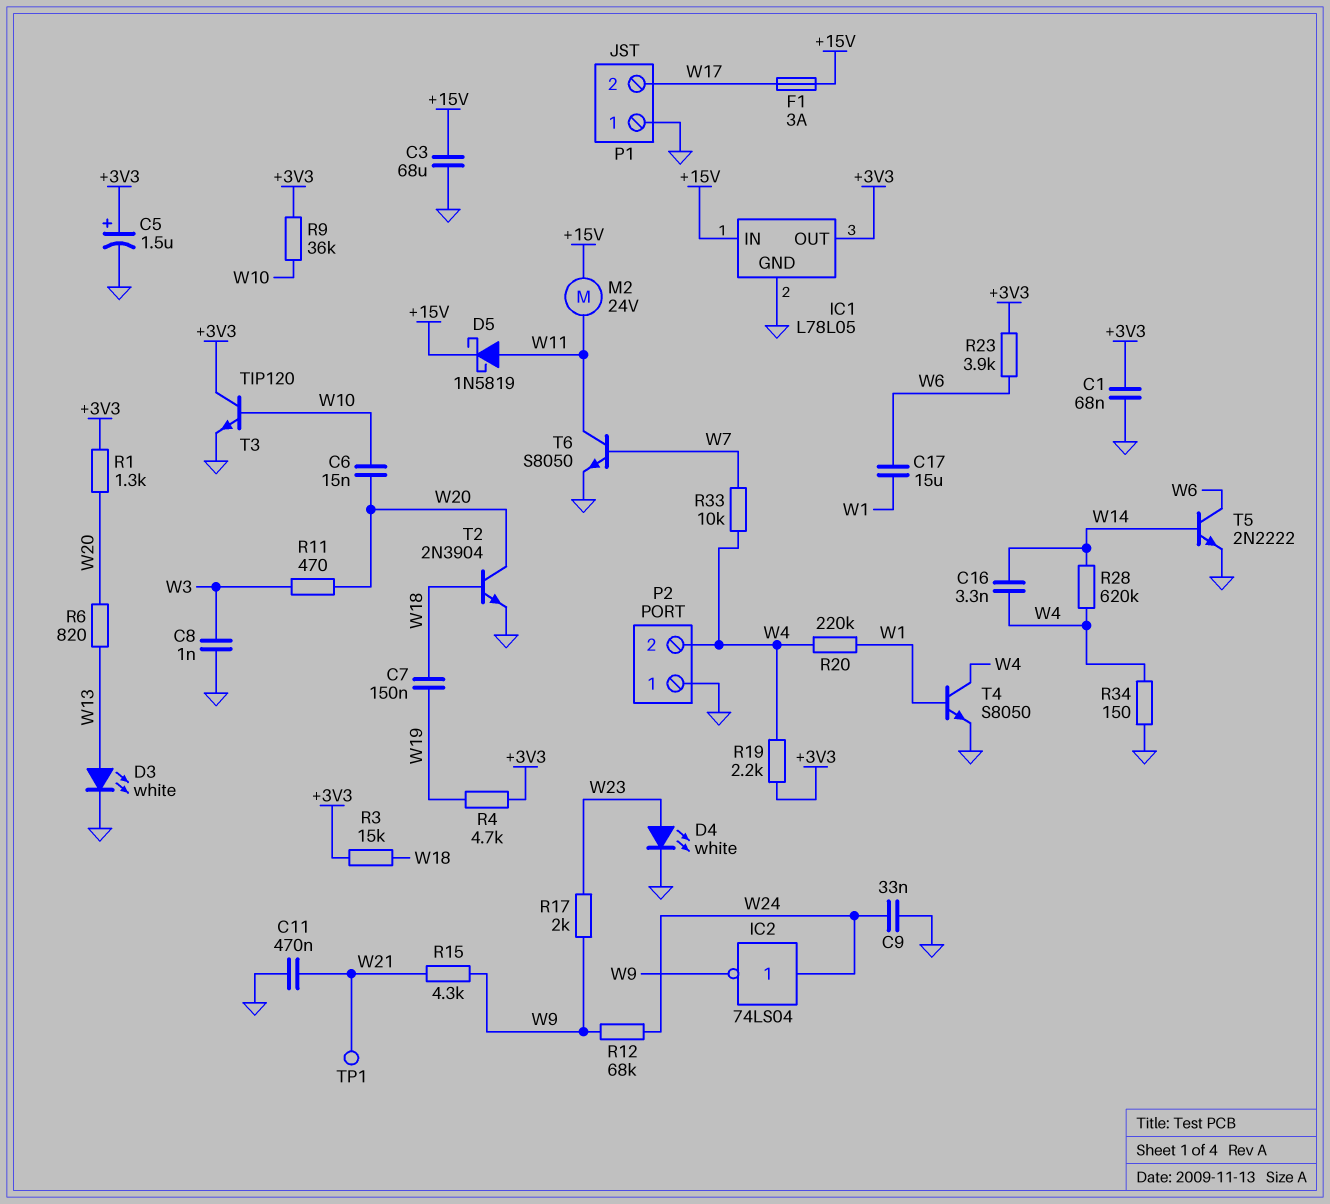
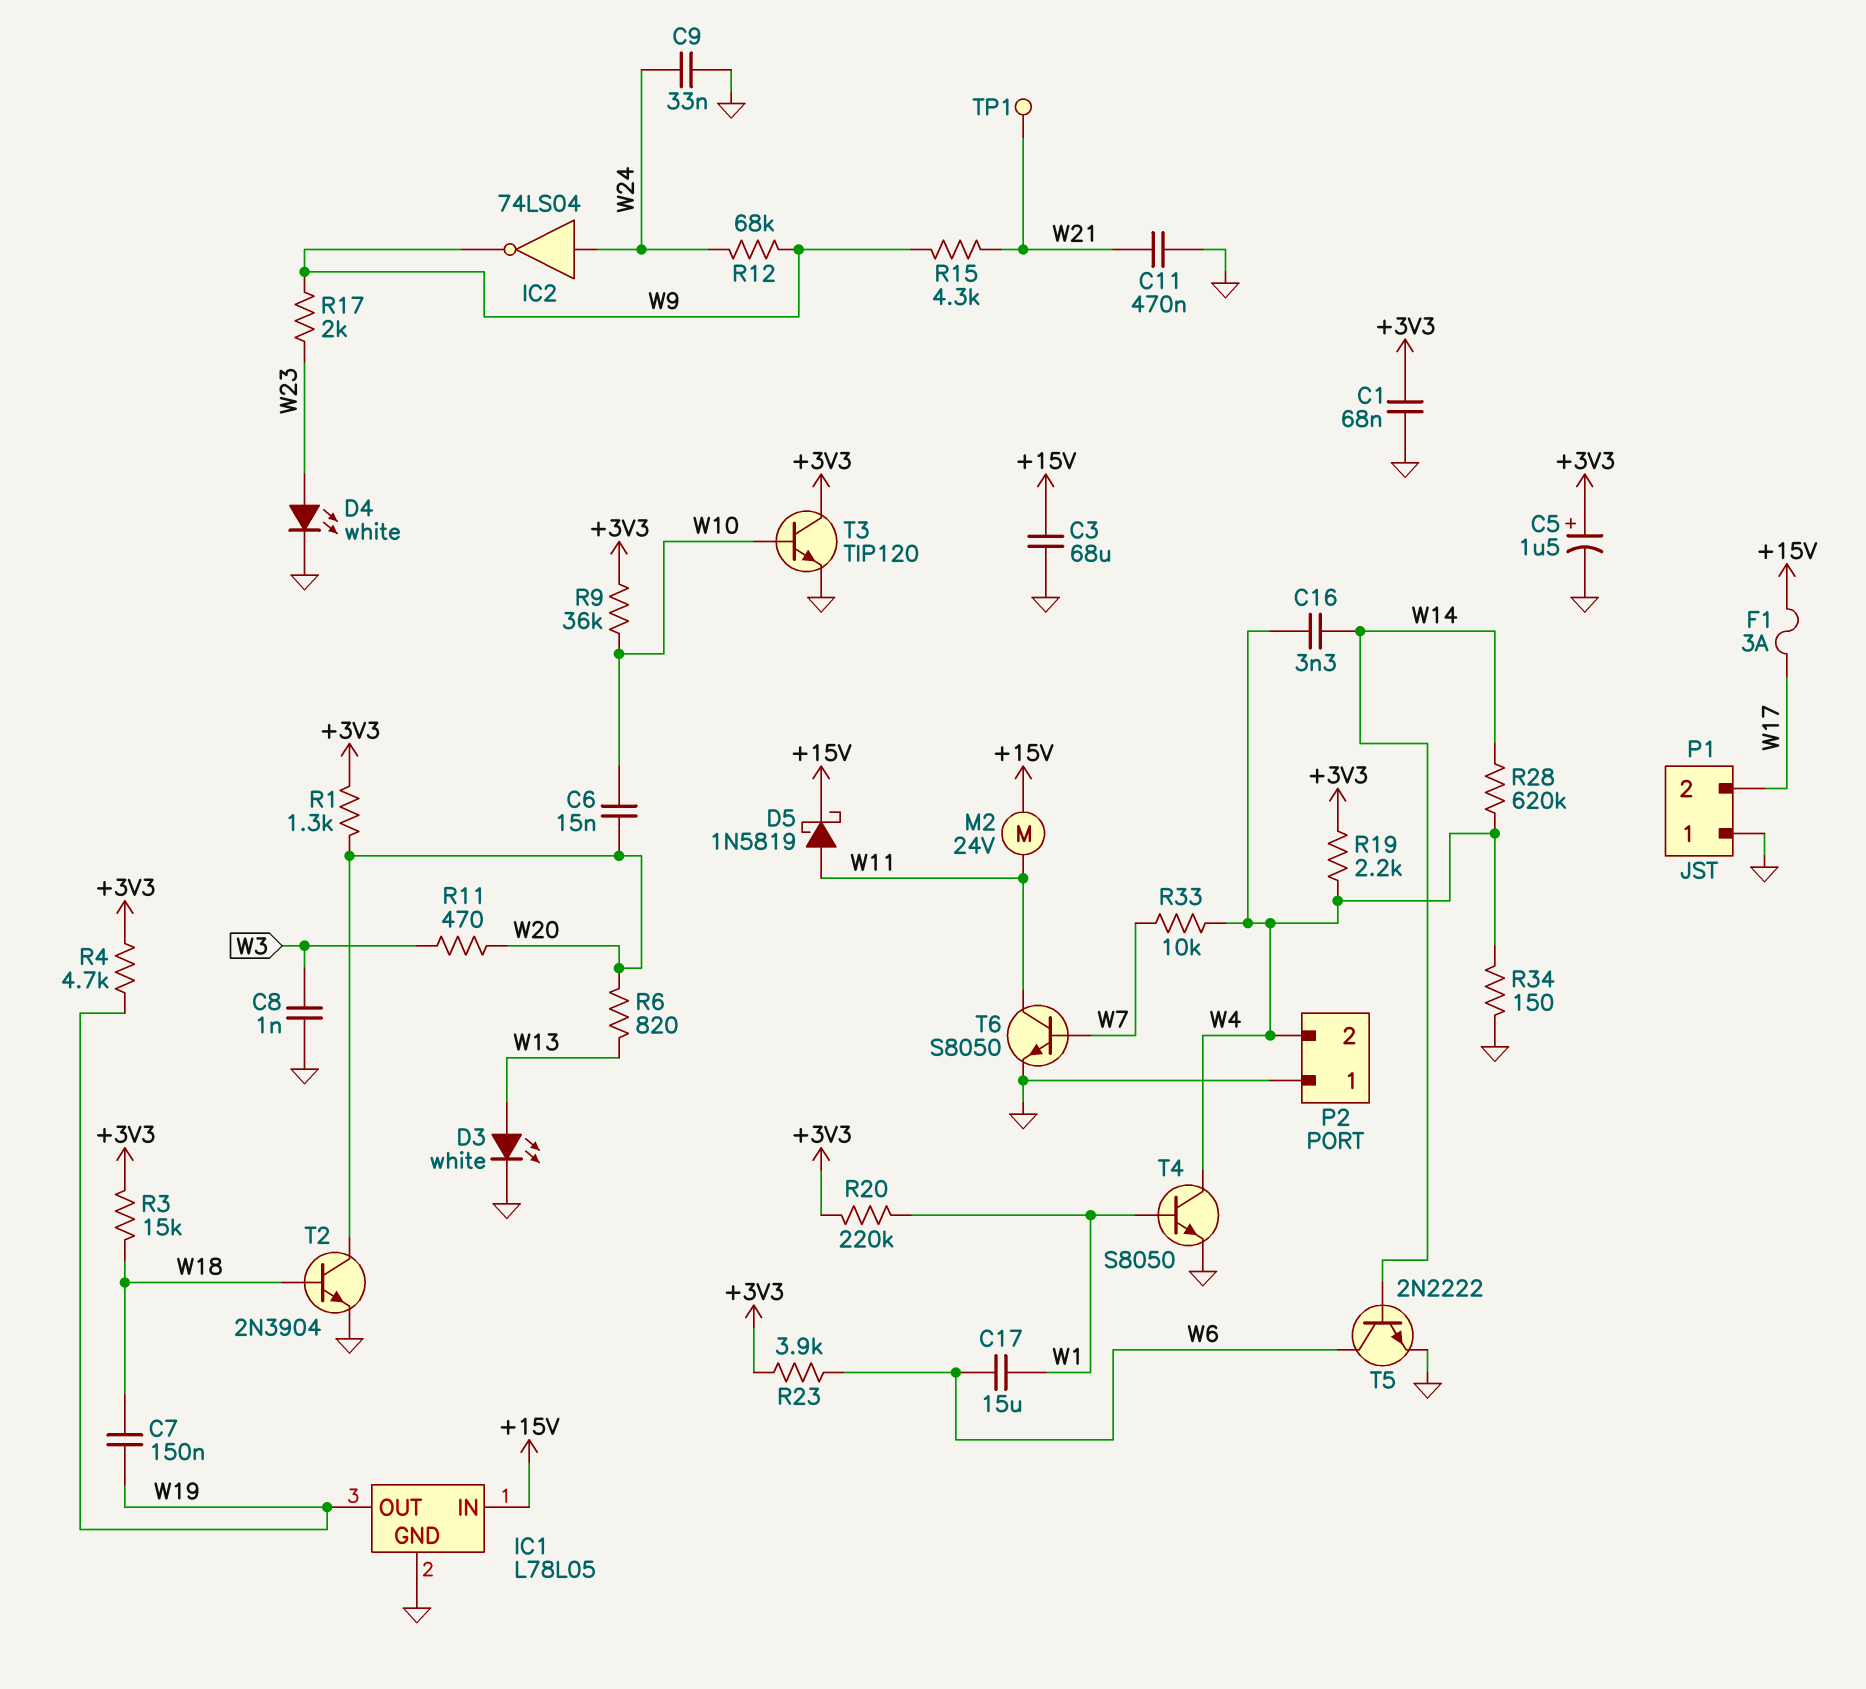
IC1 pin OUT: +3V3 -> W19
R20: 220k (W1, W4) -> 220k (+3V3, W1)

